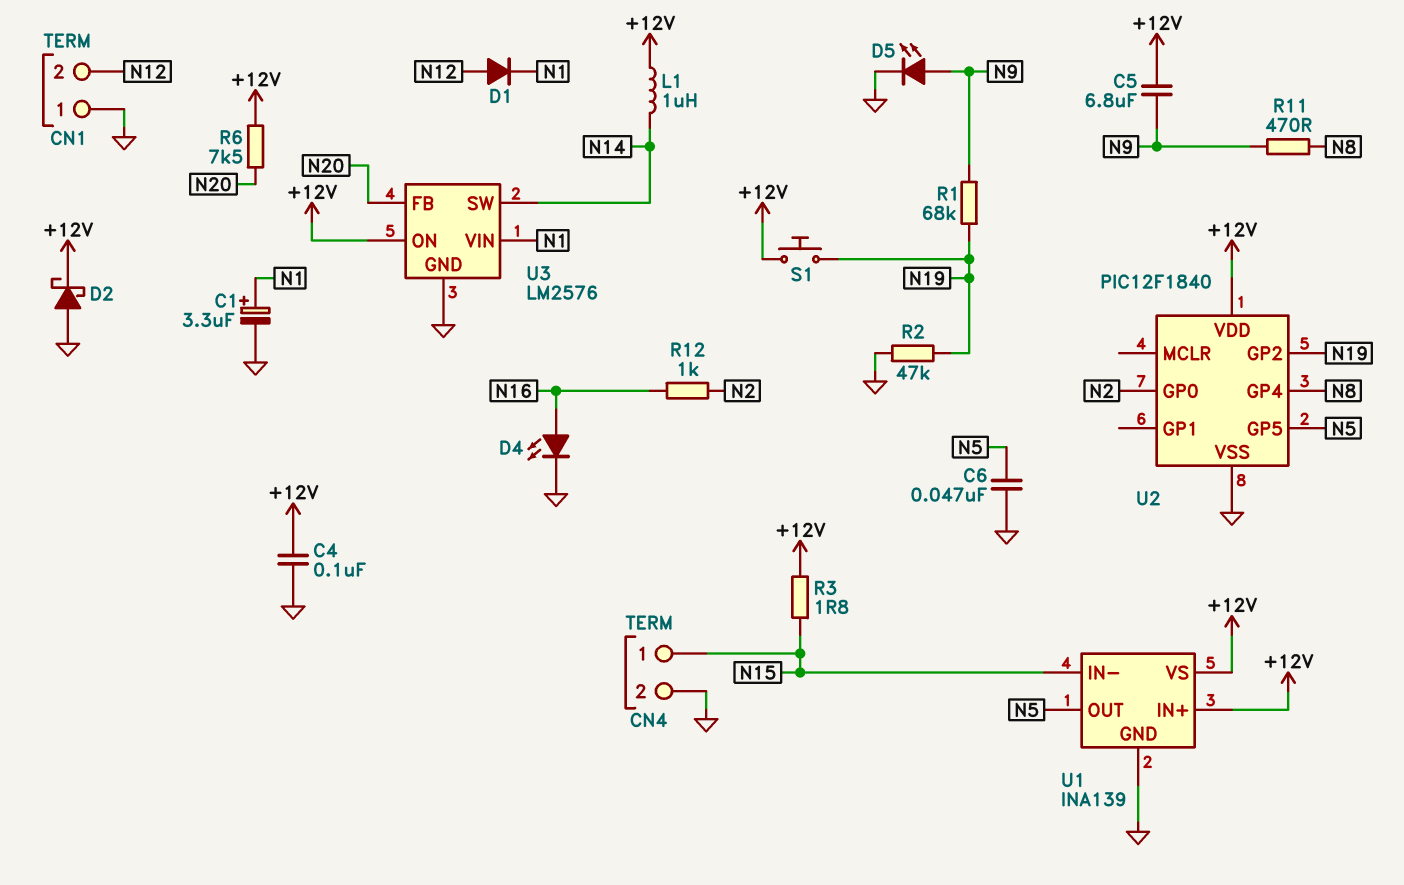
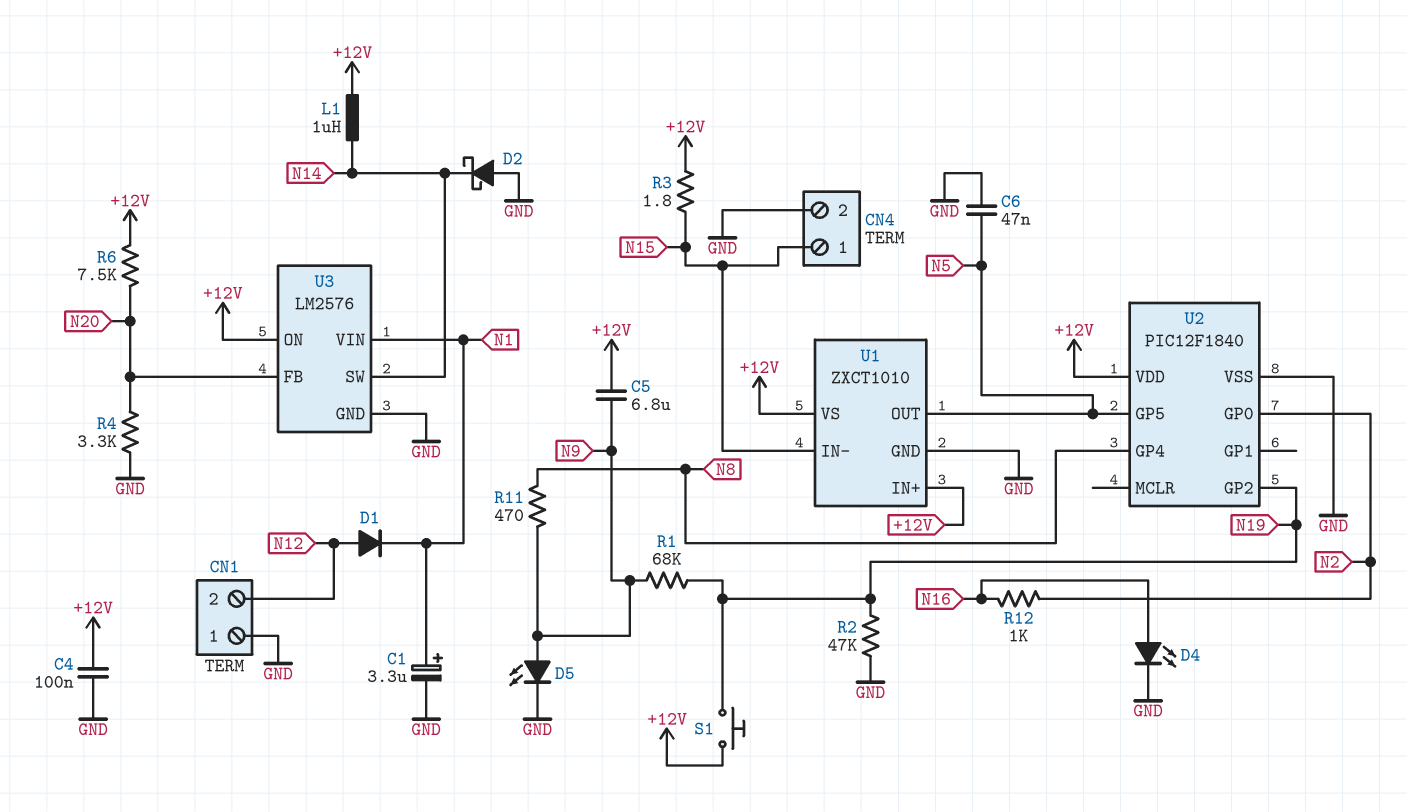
D2: schottky (A GND, K +12V) -> schottky (A GND, K N14)
R4: none -> 3.3k (GND, N20)
U1: INA139 -> ZXCT1010

